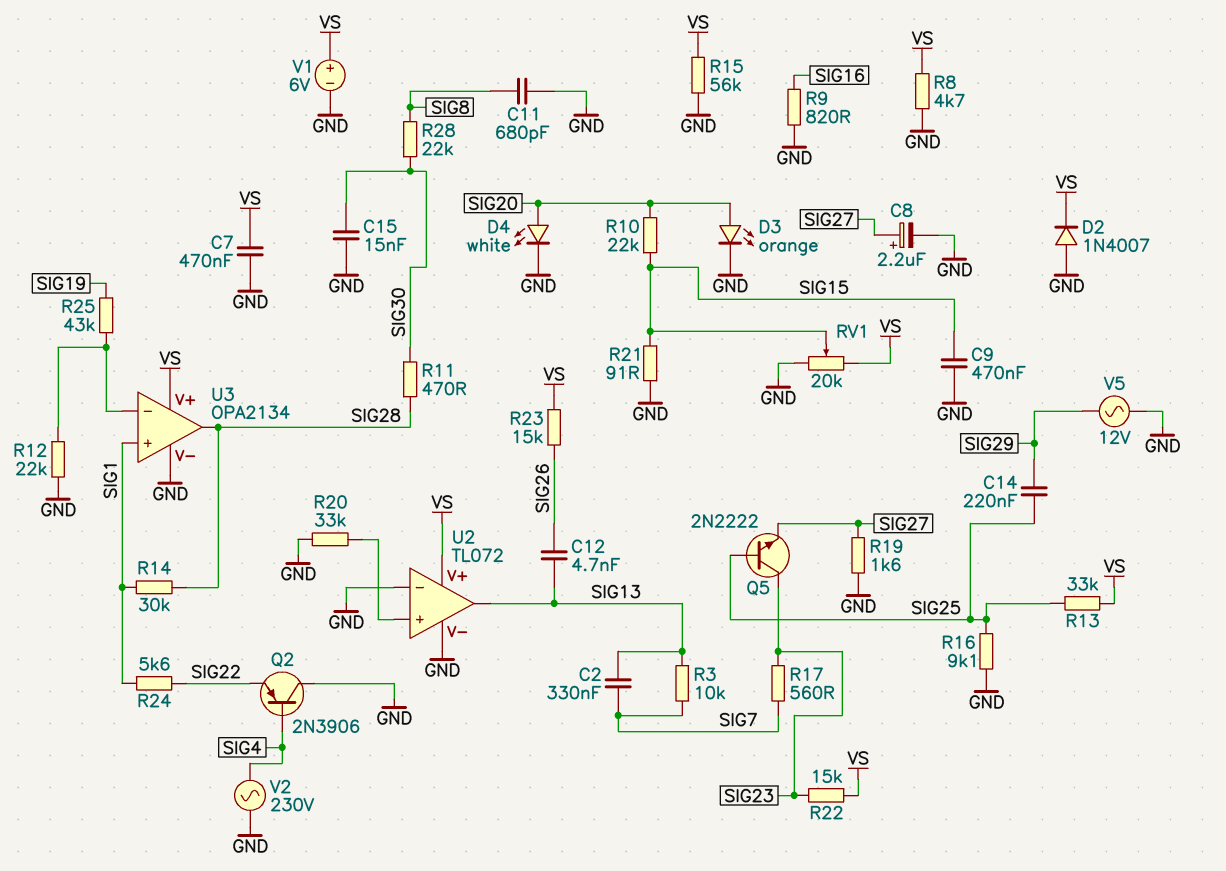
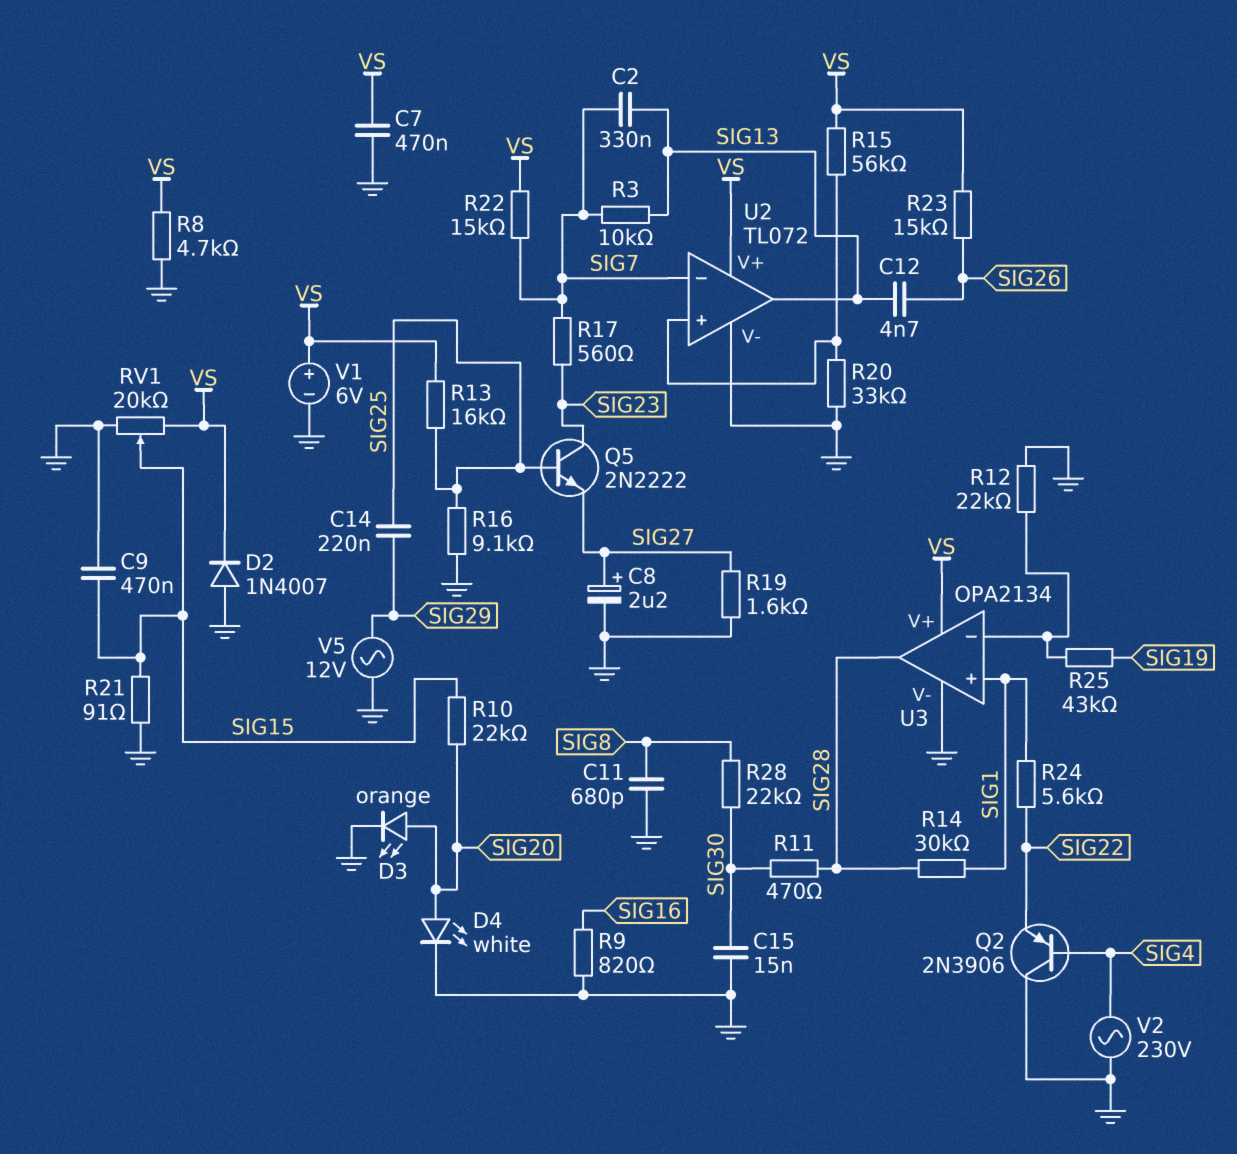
R13: 33k (SIG25, VS) -> 16k (SIG25, VS)
R15: 56k (GND, VS) -> 56k (U2/in+, VS)
R22: 15k (SIG23, VS) -> 15k (SIG7, VS)
U2 pin in-: GND -> SIG7

